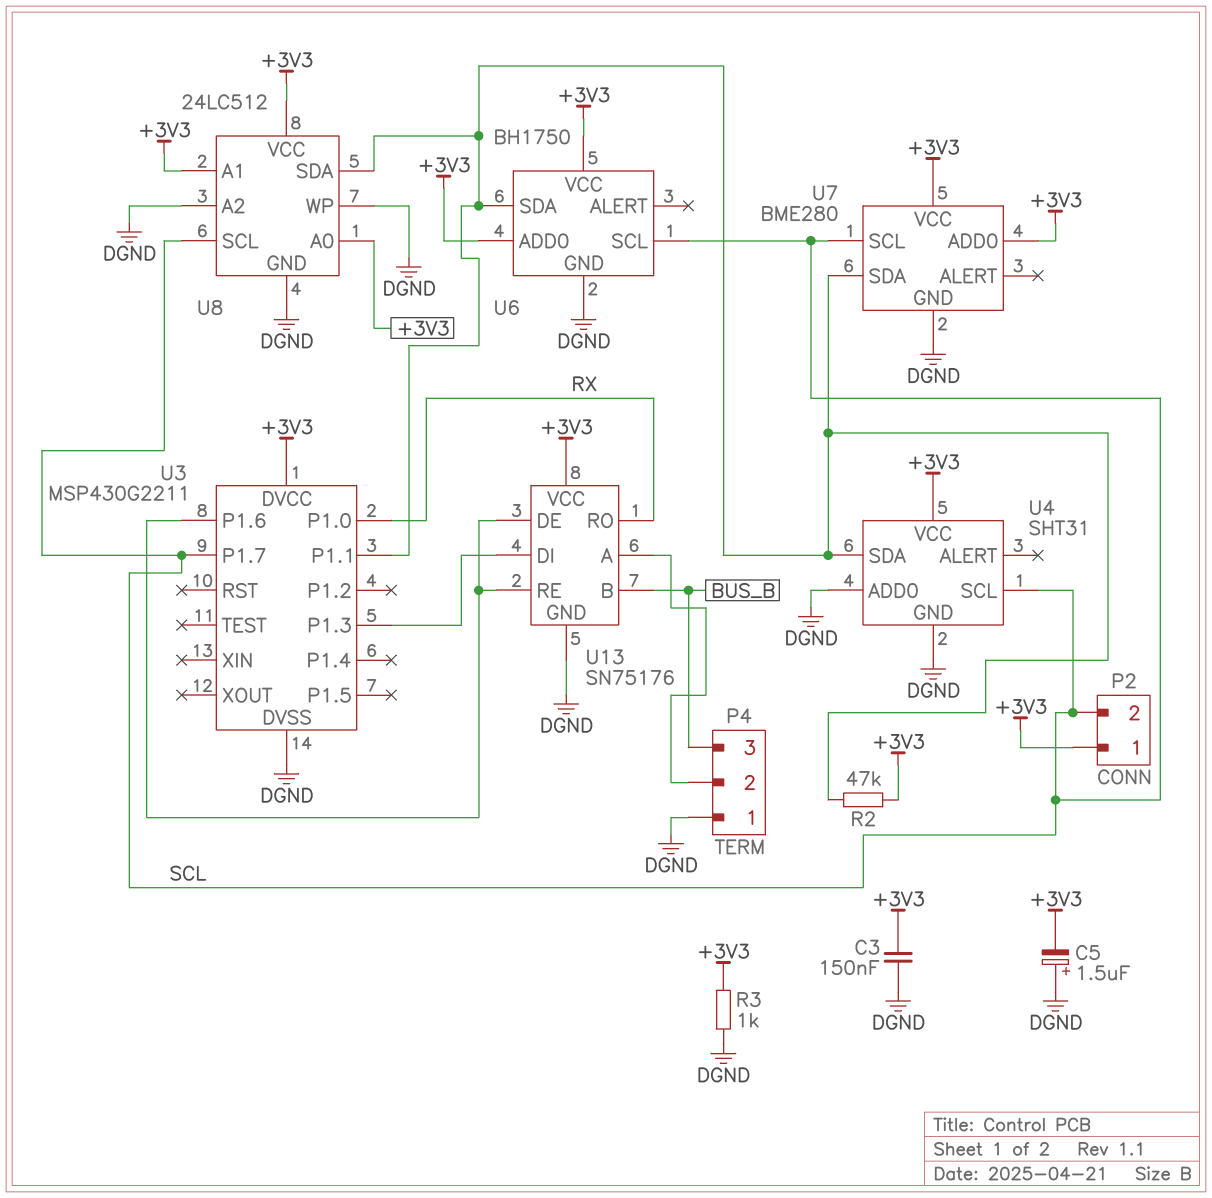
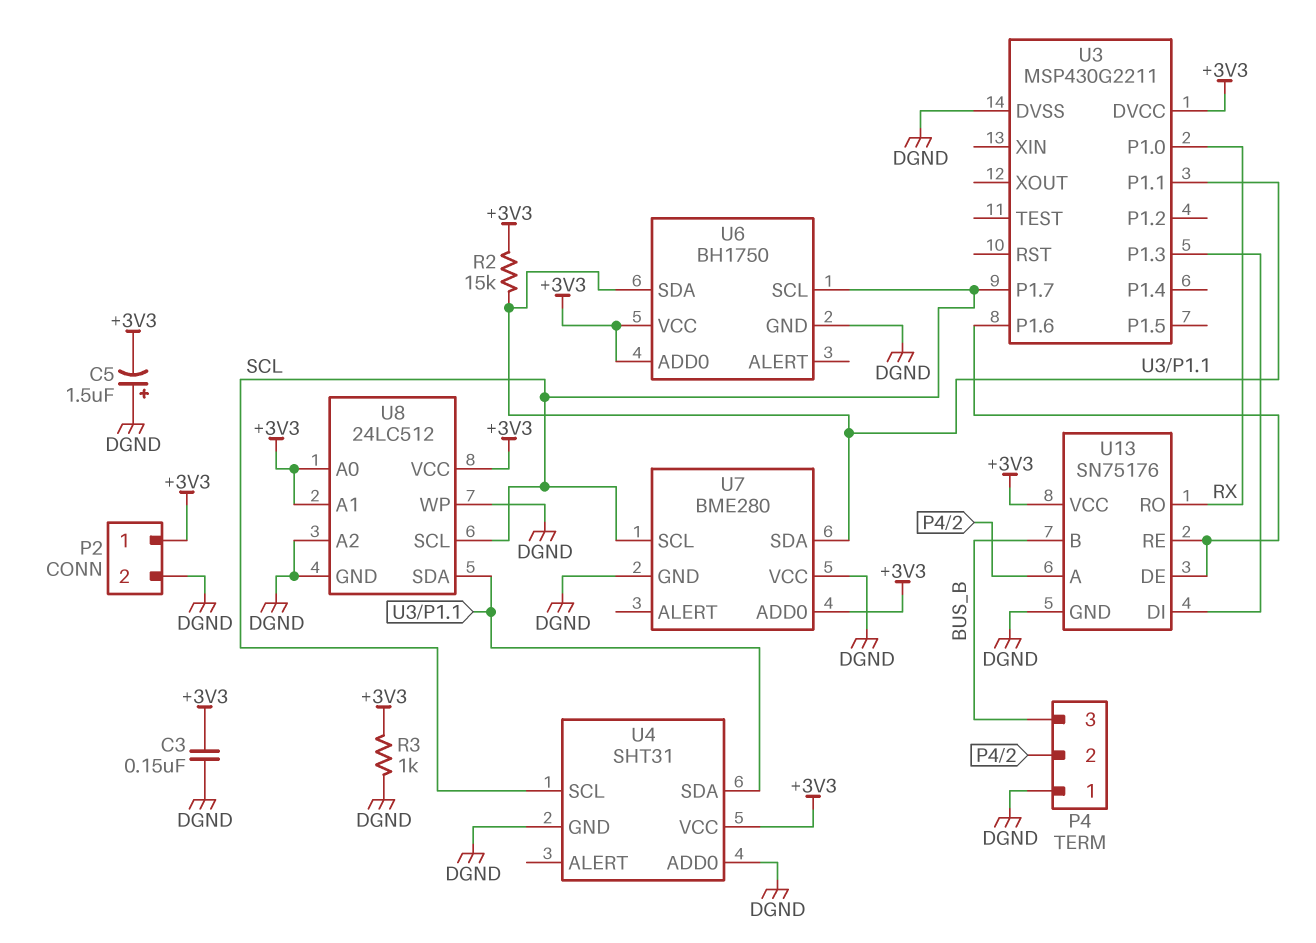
P2 pin 2: SCL -> DGND
R2: 47k (+3V3, U3/P1.1) -> 15k (+3V3, U3/P1.1)
U7 pin VCC: +3V3 -> DGND

